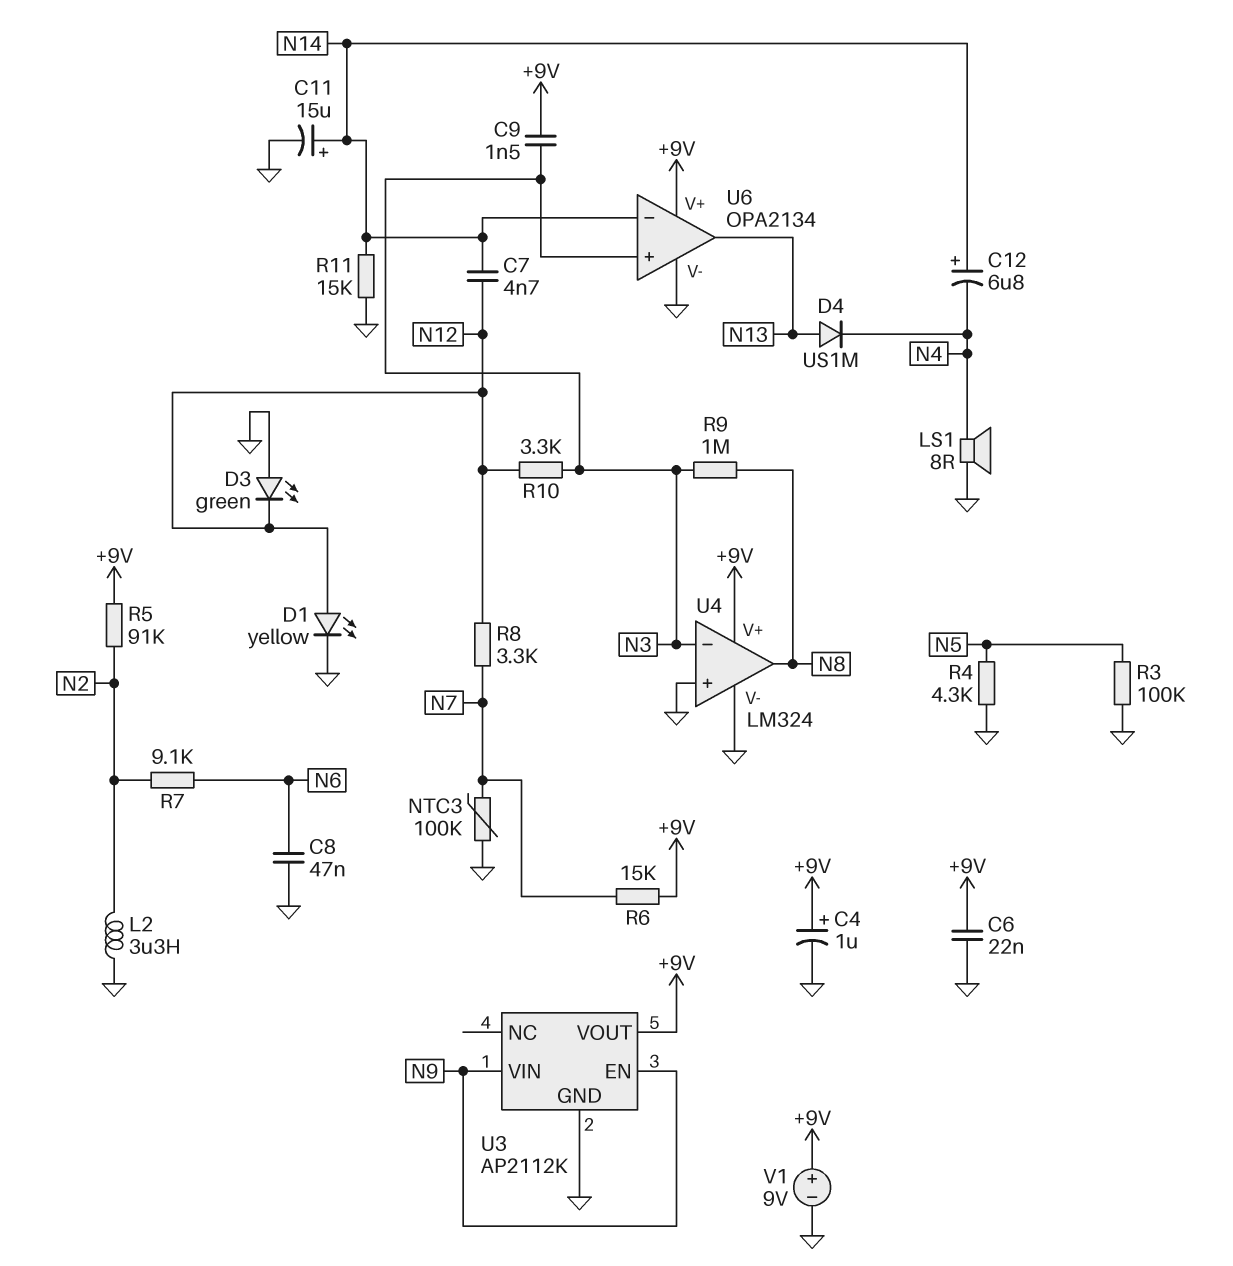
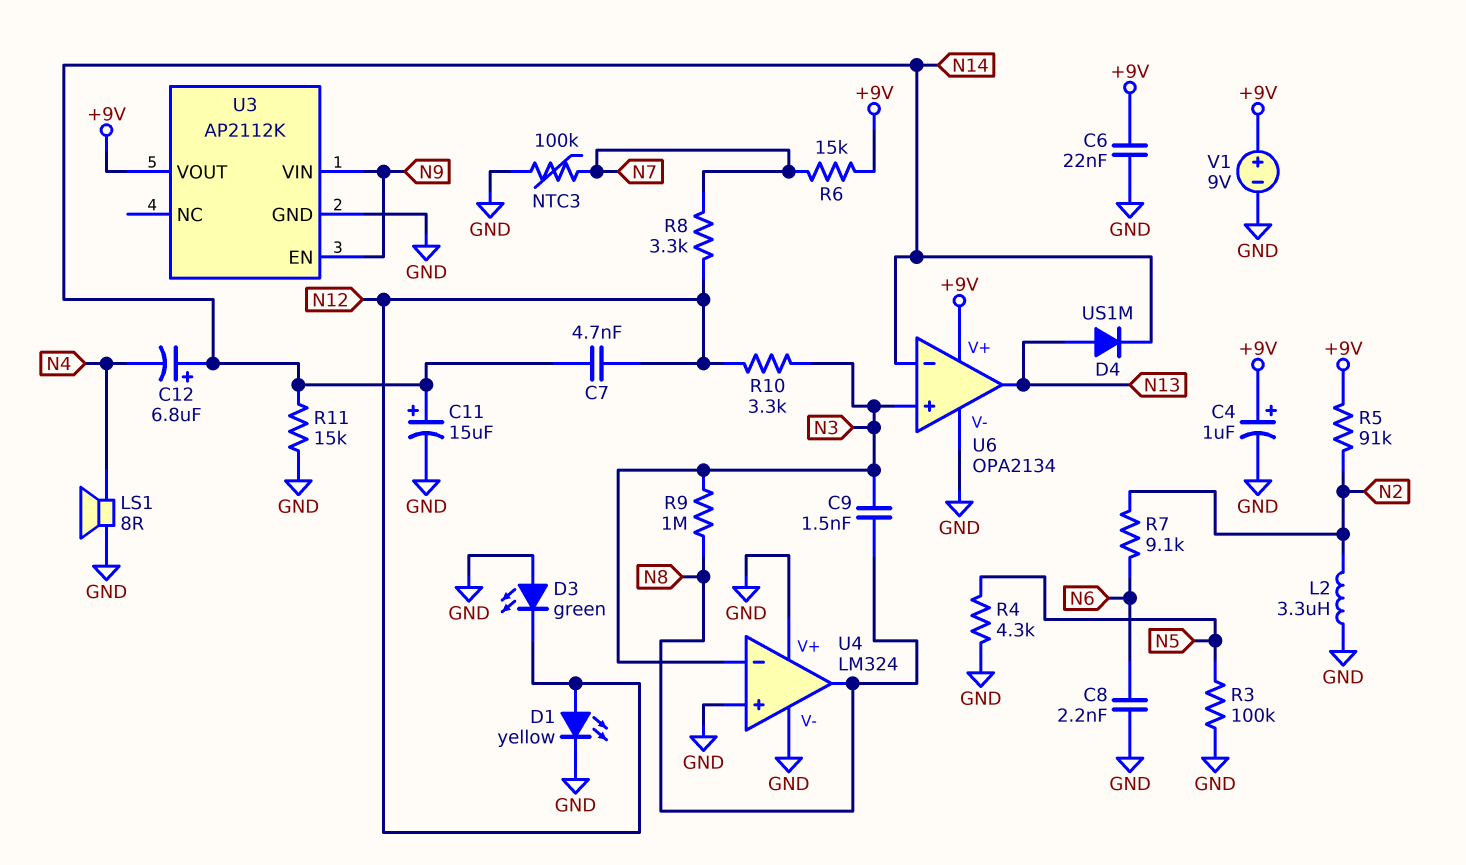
C8: 47nF (GND, N6) -> 2.2nF (GND, N6)
C9: 1.5nF (+9V, N3) -> 1.5nF (N3, N8)
D4: diode US1M (A N13, K N4) -> diode US1M (A N13, K N14)
U4 pin V+: +9V -> GND

